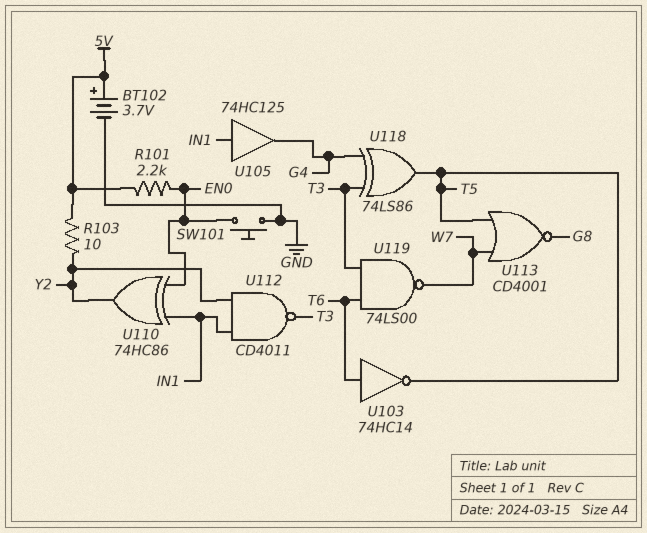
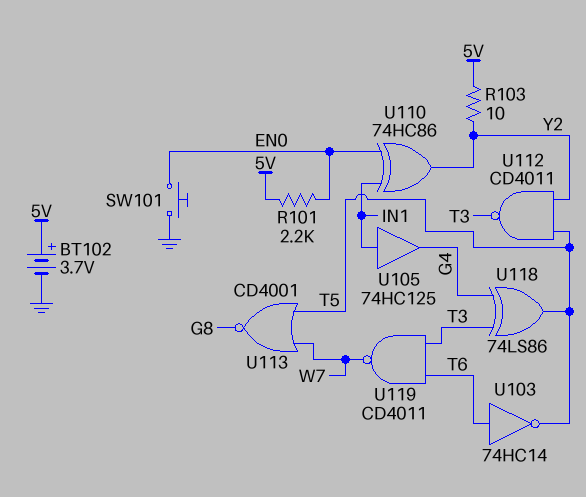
U112: NAND CD4011 (in IN1, in Y2, out T3) -> NAND CD4011 (in T5, in Y2, out T3)
U119: NAND 74LS00 (in T3, in T6, out W7) -> NAND CD4011 (in T3, in T6, out W7)

